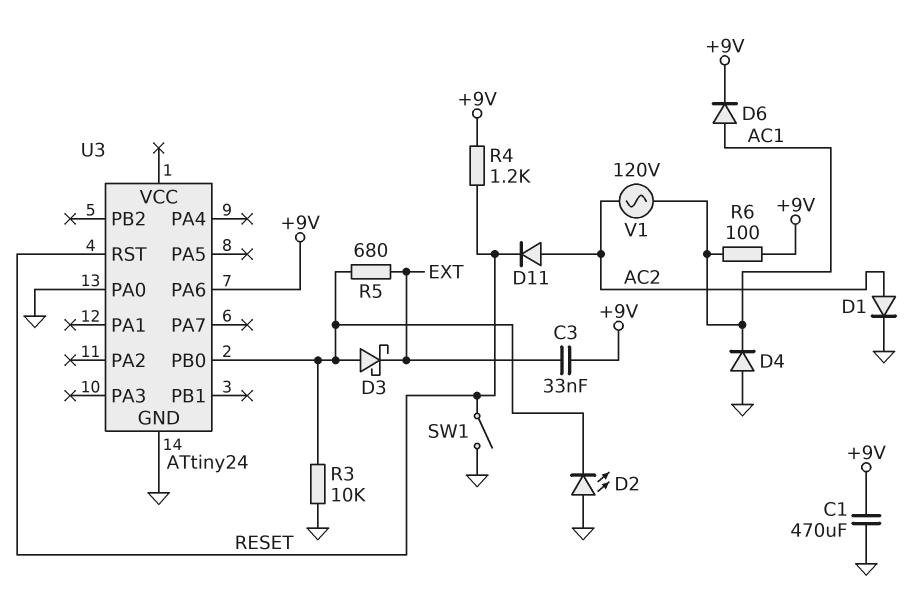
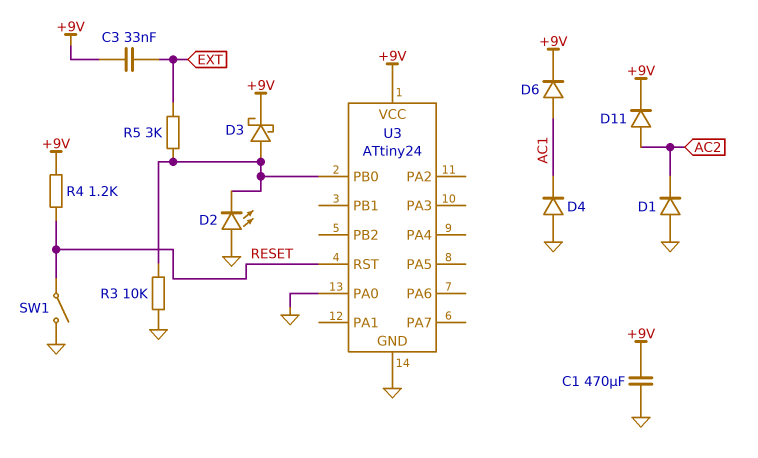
D1: diode (A AC2, K GND) -> diode (A GND, K AC2)
D3: schottky (A U3/PB0, K EXT) -> schottky (A U3/PB0, K +9V)
D11: diode (A AC2, K RESET) -> diode (A AC2, K +9V)
R5: 680 (EXT, U3/PB0) -> 3k (EXT, U3/PB0)
R6: 100 (+9V, AC1) -> none
U3 pin PA6: +9V -> none
U3 pin VCC: none -> +9V
V1: AC 120V (AC1, AC2) -> none

